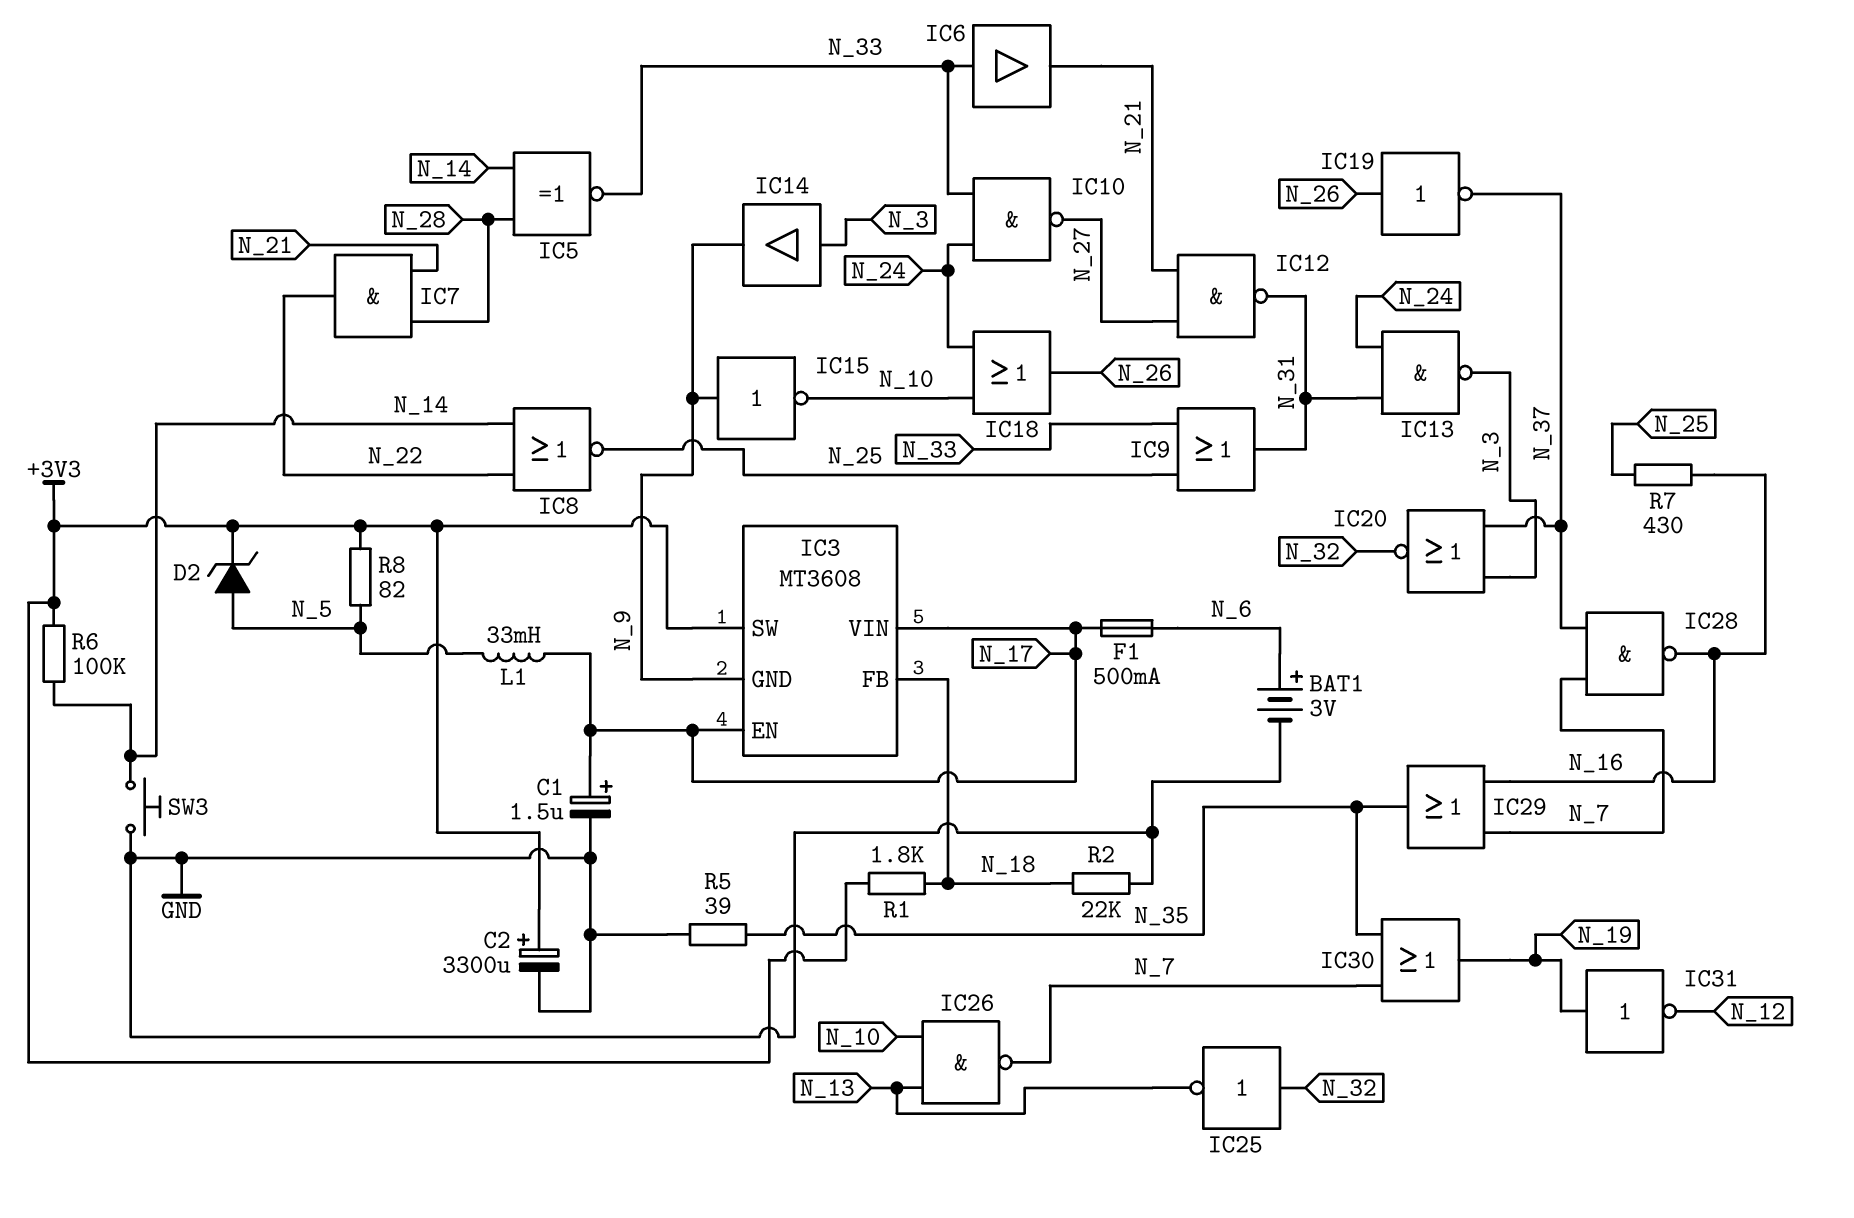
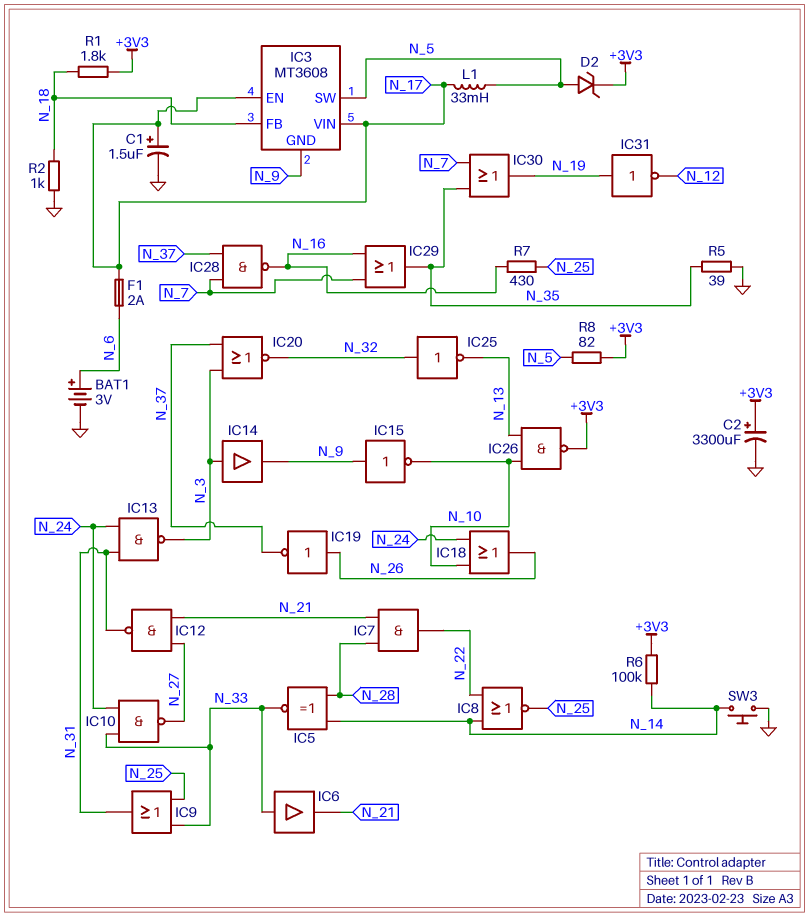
F1: 500mA (N_6, N_17) -> 2A (N_6, N_17)
IC3 pin SW: +3V3 -> N_5
IC26: NAND (in N_10, in N_13, out N_7) -> NAND (in N_10, in N_13, out +3V3)
R2: 22k (GND, N_18) -> 1k (GND, N_18)

